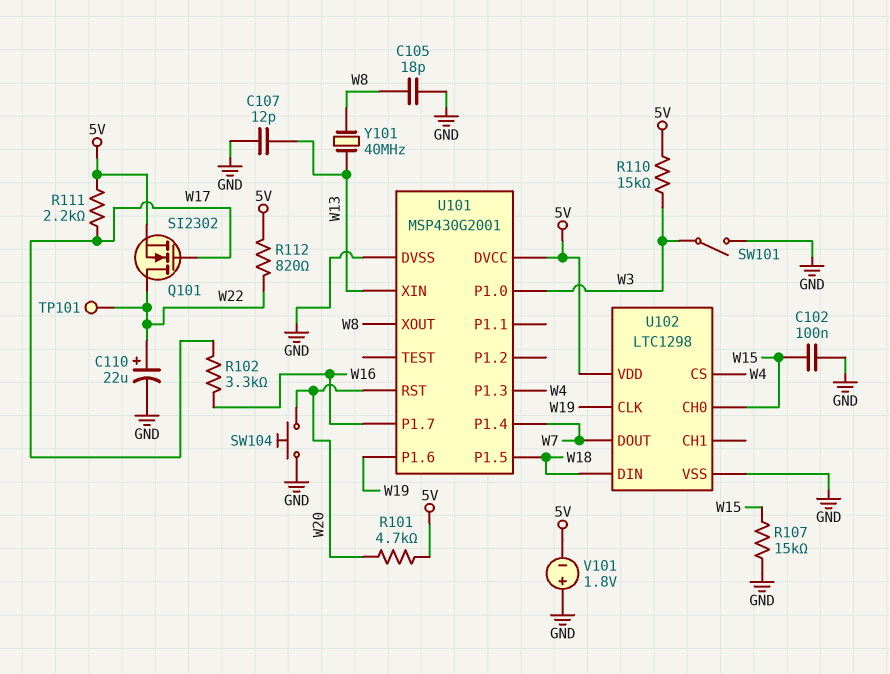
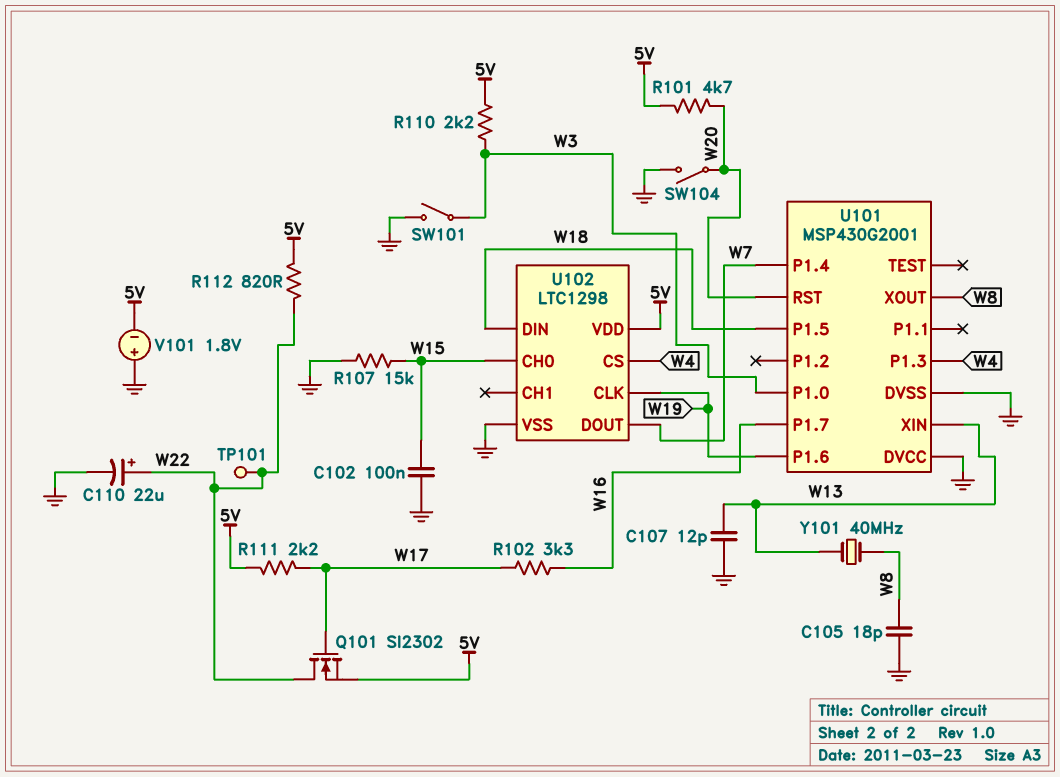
R110: 15k (5V, W3) -> 2.2k (5V, W3)
SW104: button (GND, W20) -> switch (GND, W20)
U101 pin DVCC: 5V -> GND

